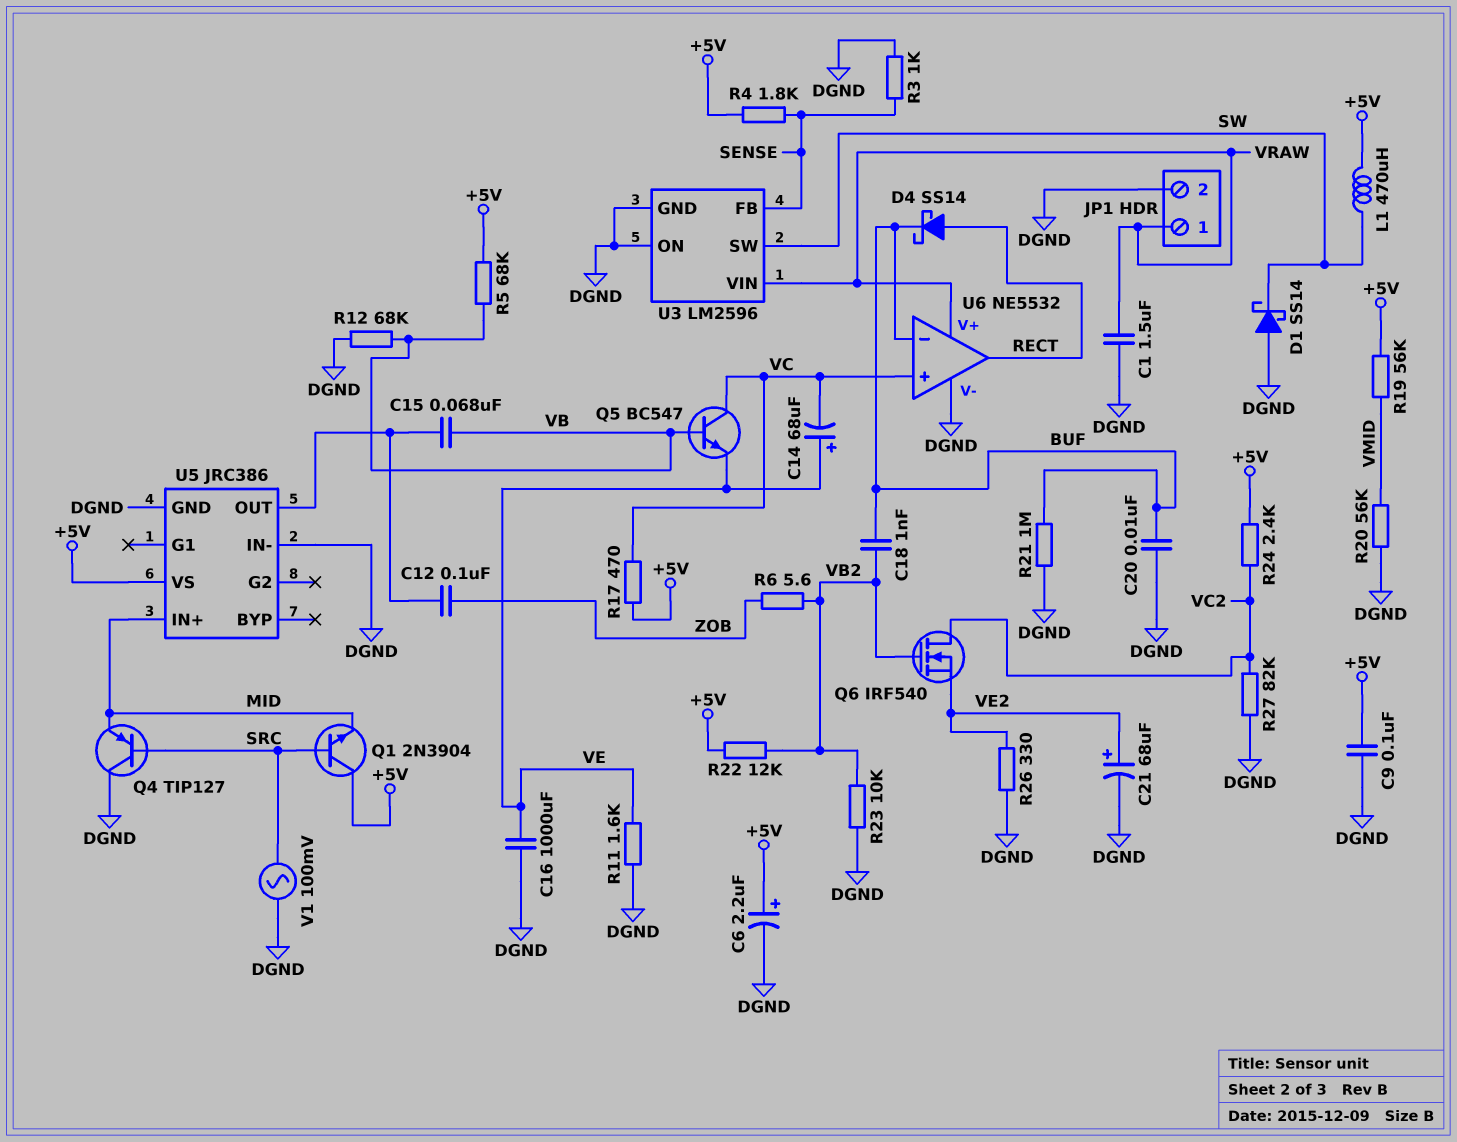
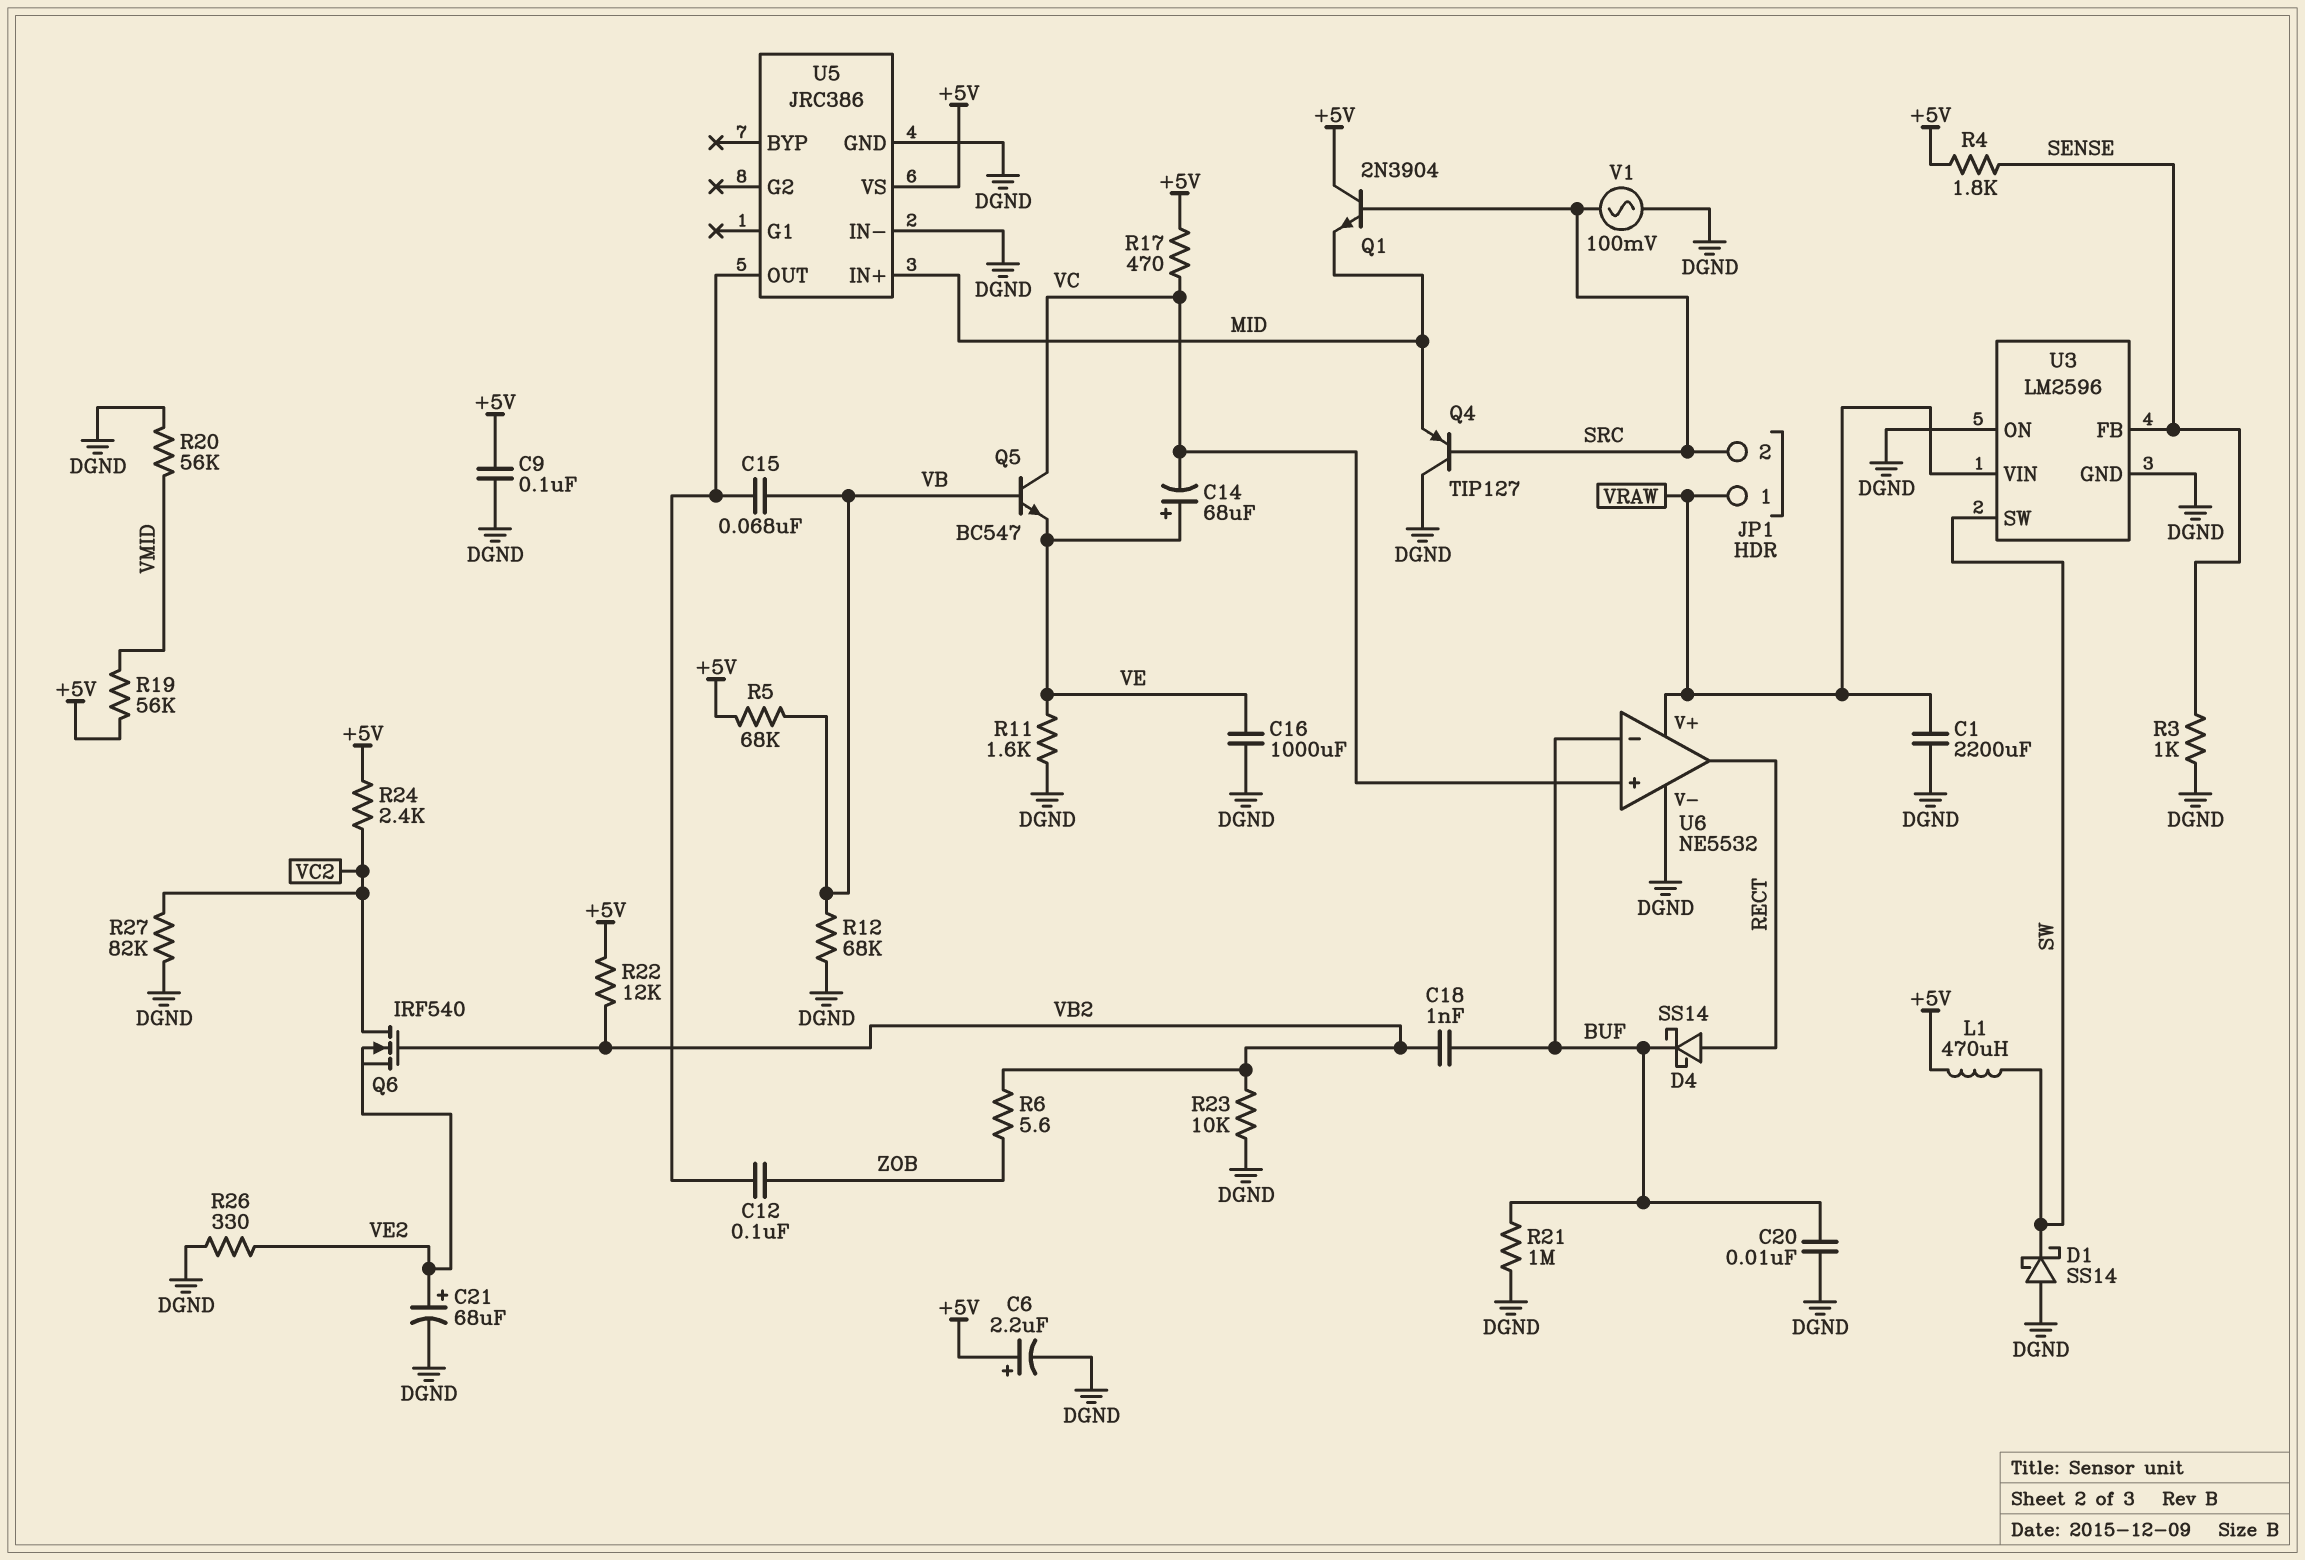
C1: 1.5uF (DGND, VRAW) -> 2200uF (DGND, VRAW)
JP1 pin 2: DGND -> SRC

